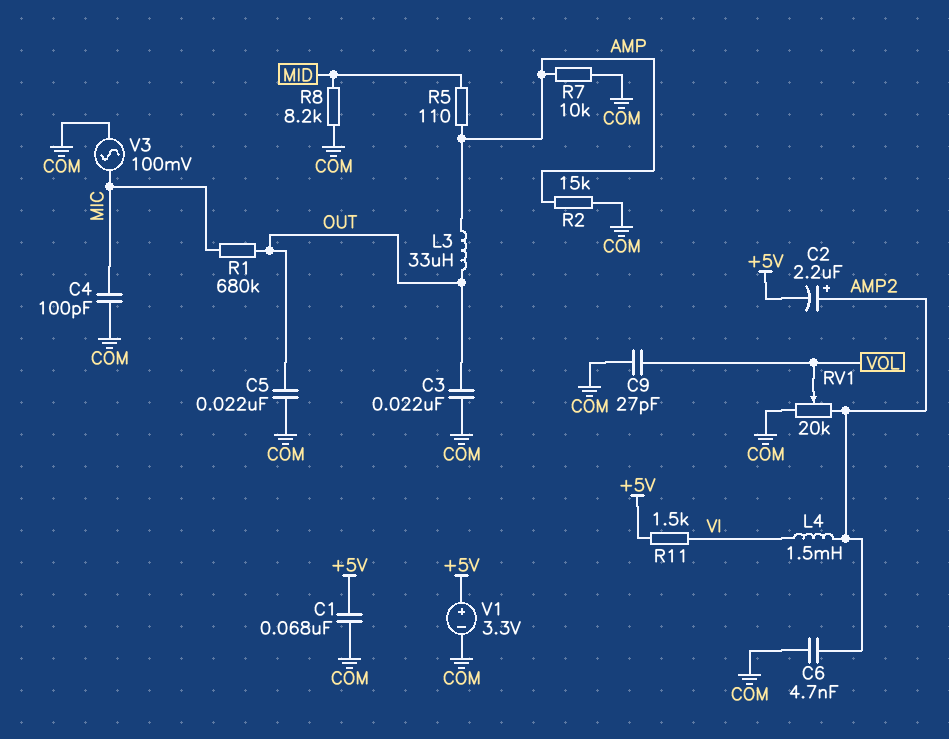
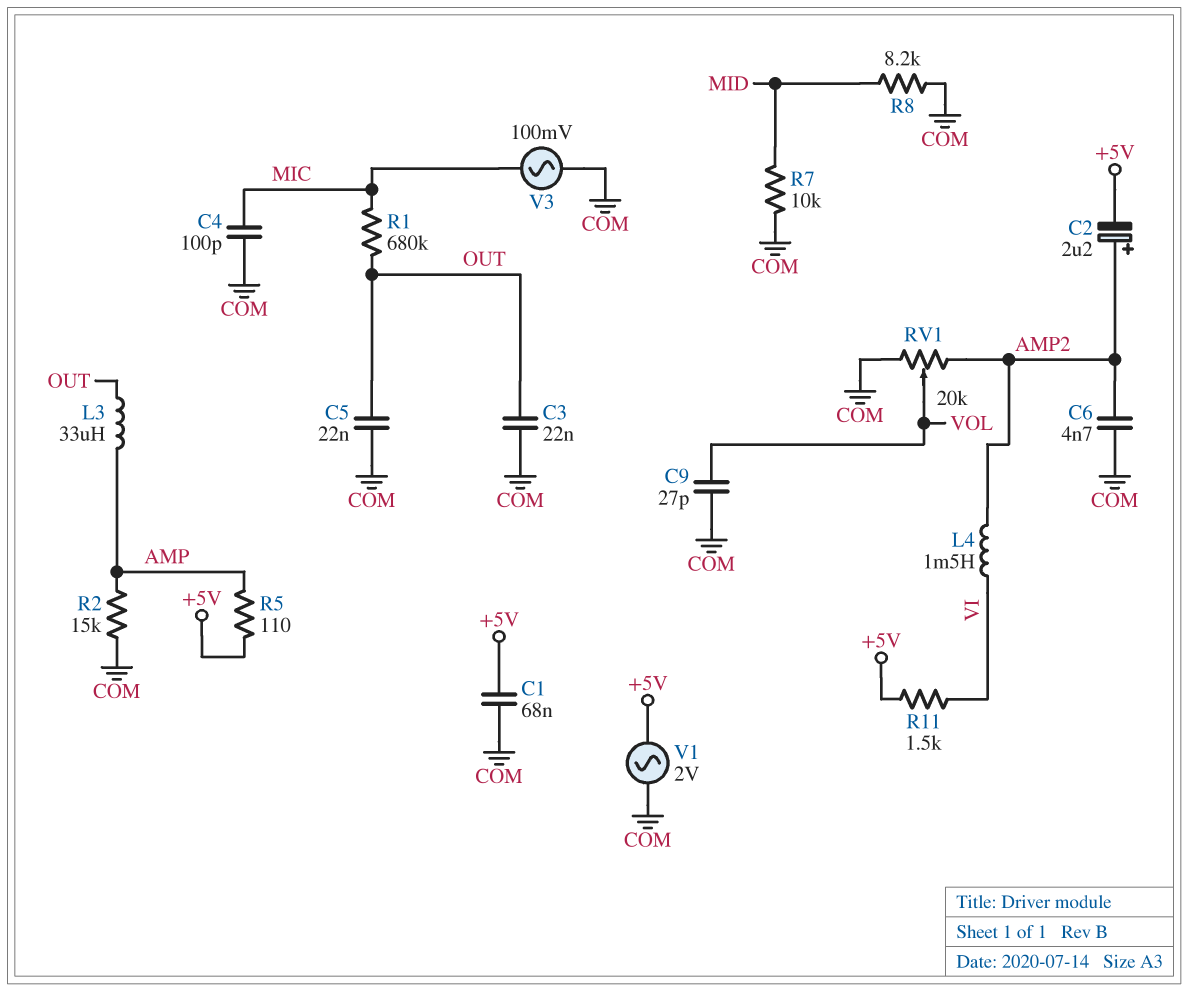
R5: 110 (AMP, MID) -> 110 (+5V, AMP)
R7: 10k (AMP, COM) -> 10k (COM, MID)
V1: 3.3V (plus +5V, minus COM) -> AC 2V (+5V, COM)

